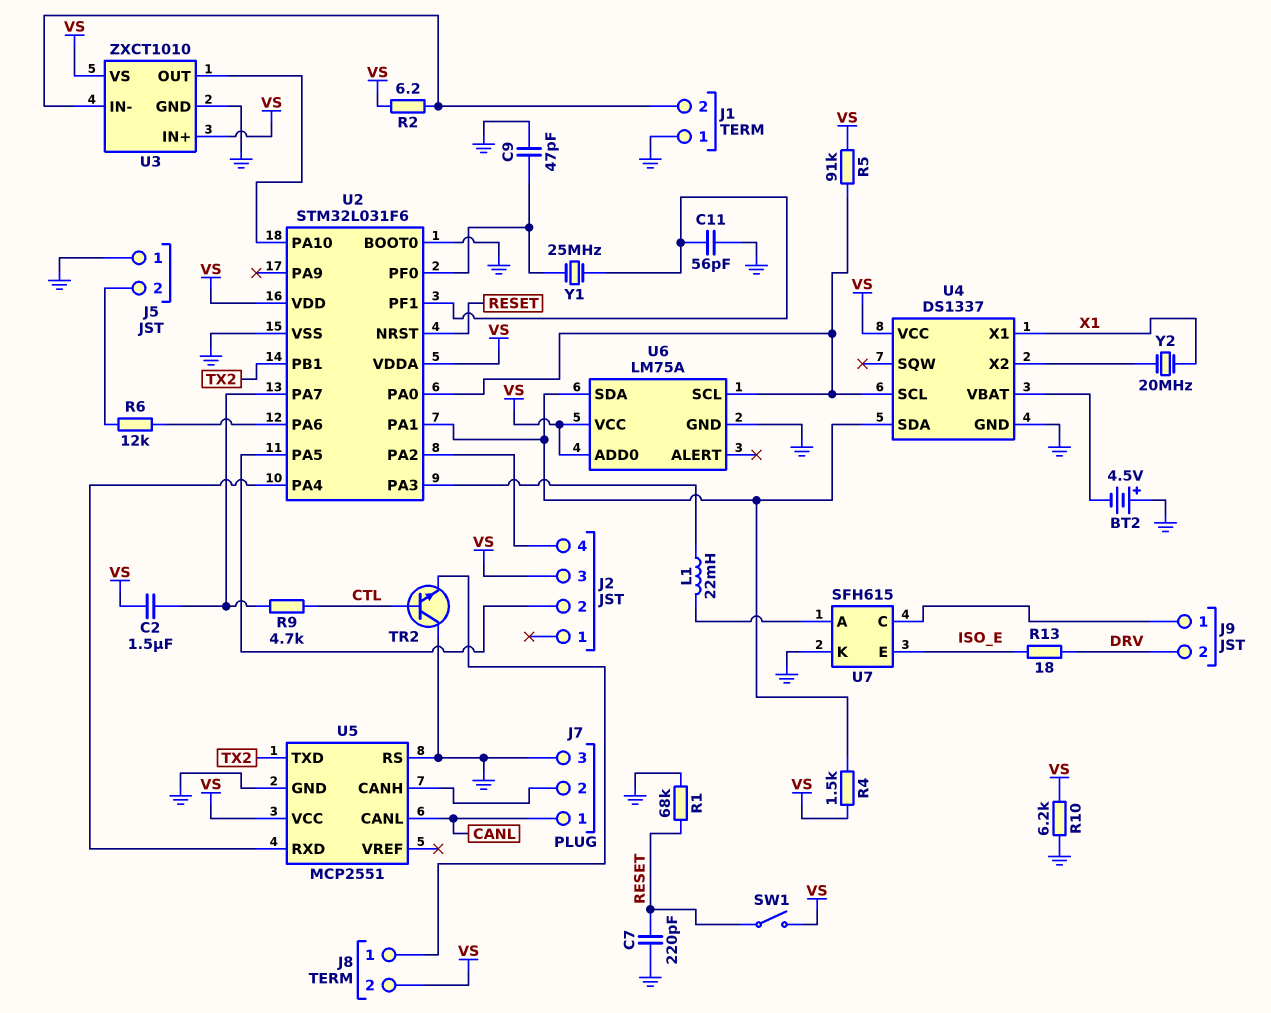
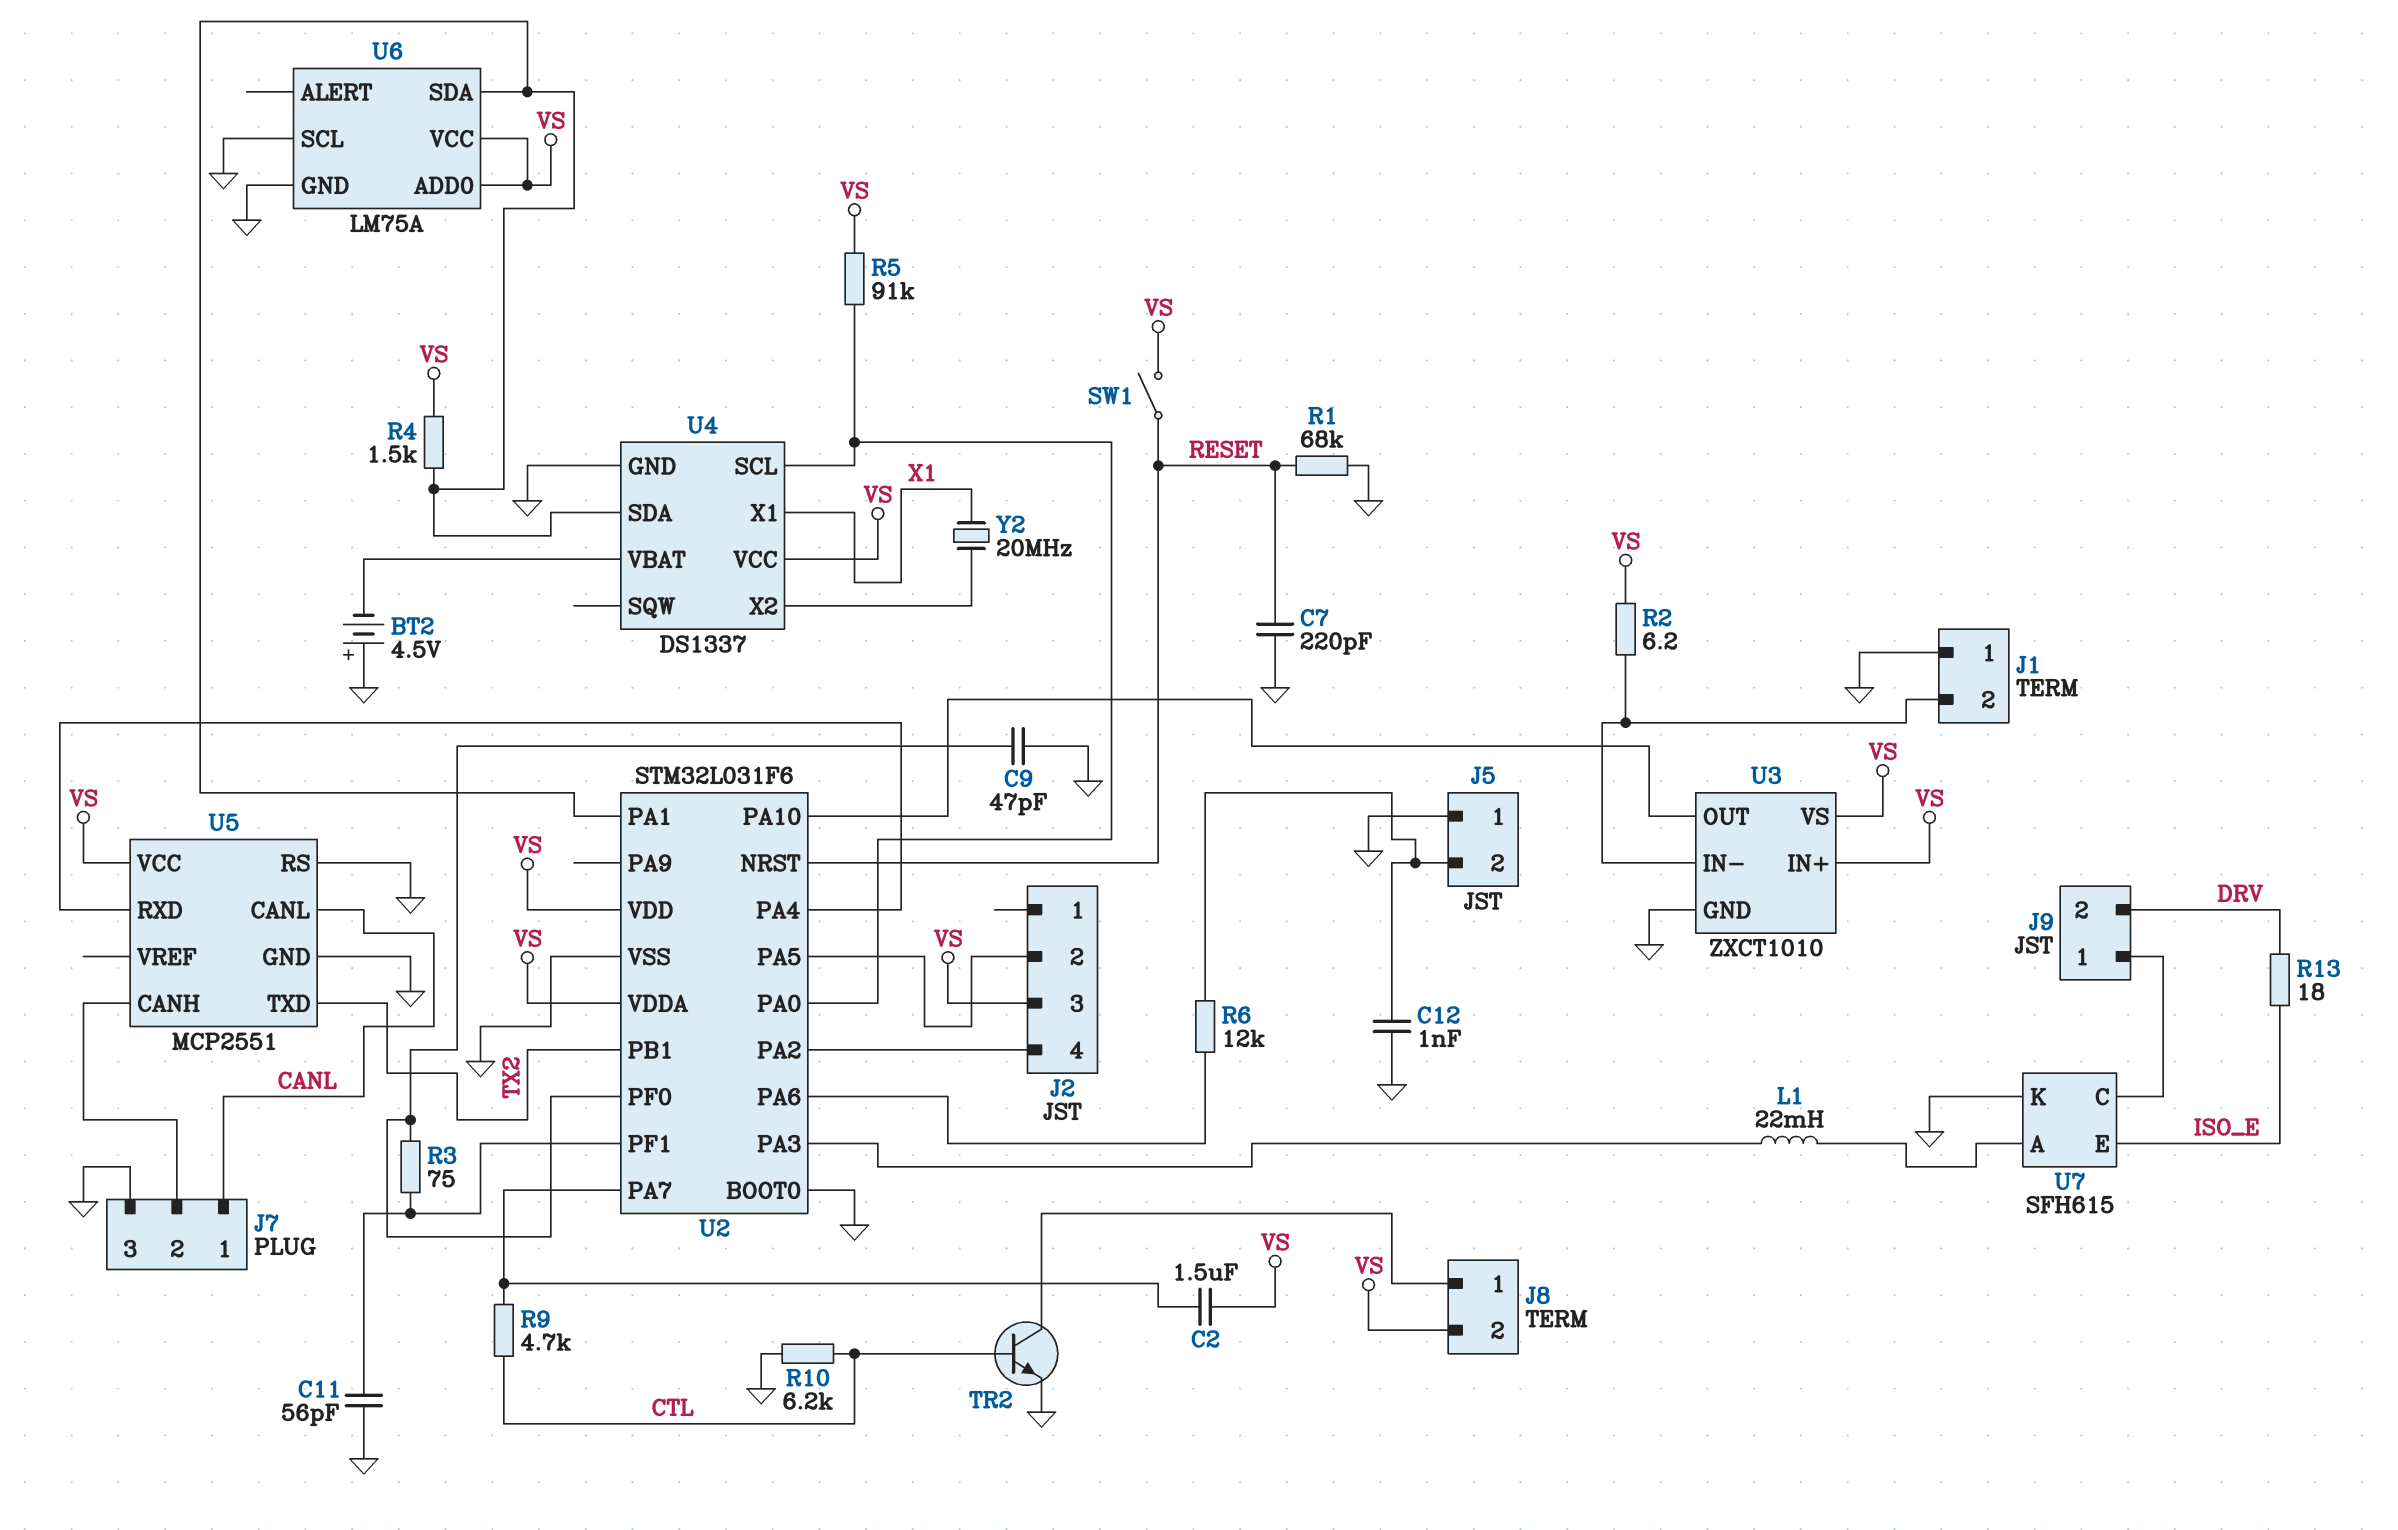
C12: none -> 1nF (GND, J5/2)
R3: none -> 75 (U2/PF0, U2/PF1)
R10: 6.2k (GND, VS) -> 6.2k (CTL, GND)
TR2: NPN (B CTL, C GND, E J8/1) -> NPN (B CTL, C J8/1, E GND)
U6 pin SCL: U2/PA0 -> GND
Y1: 25MHz (U2/PF0, U2/PF1) -> none

